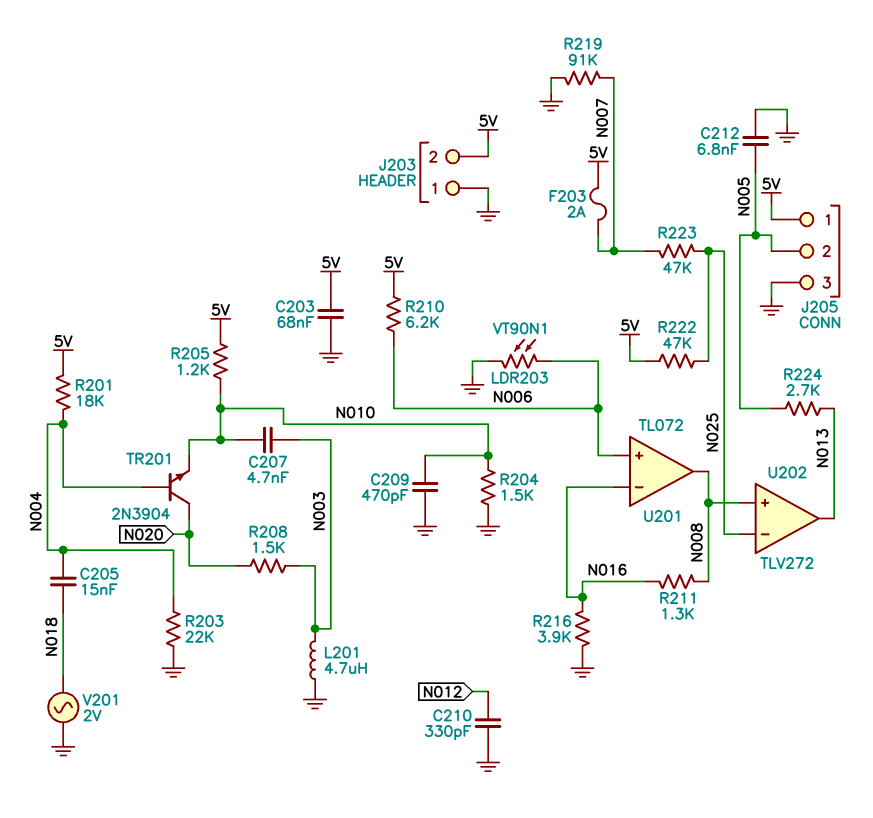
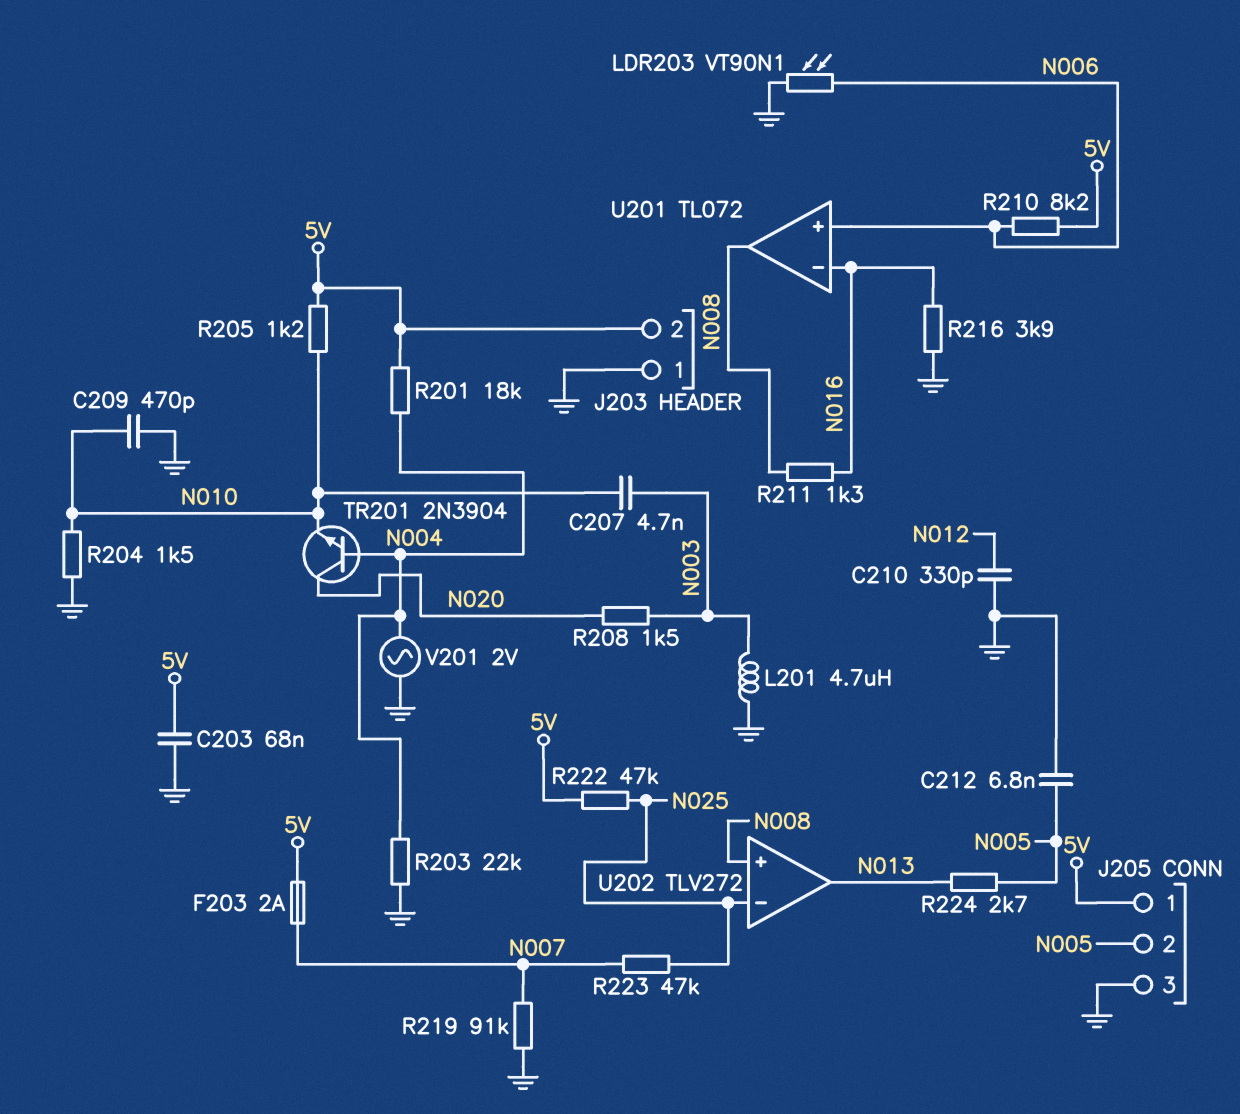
C205: 15nF (N004, N018) -> none
R210: 6.2k (5V, N006) -> 8.2k (5V, N006)
V201: AC 2V (GND, N018) -> AC 2V (GND, N004)

